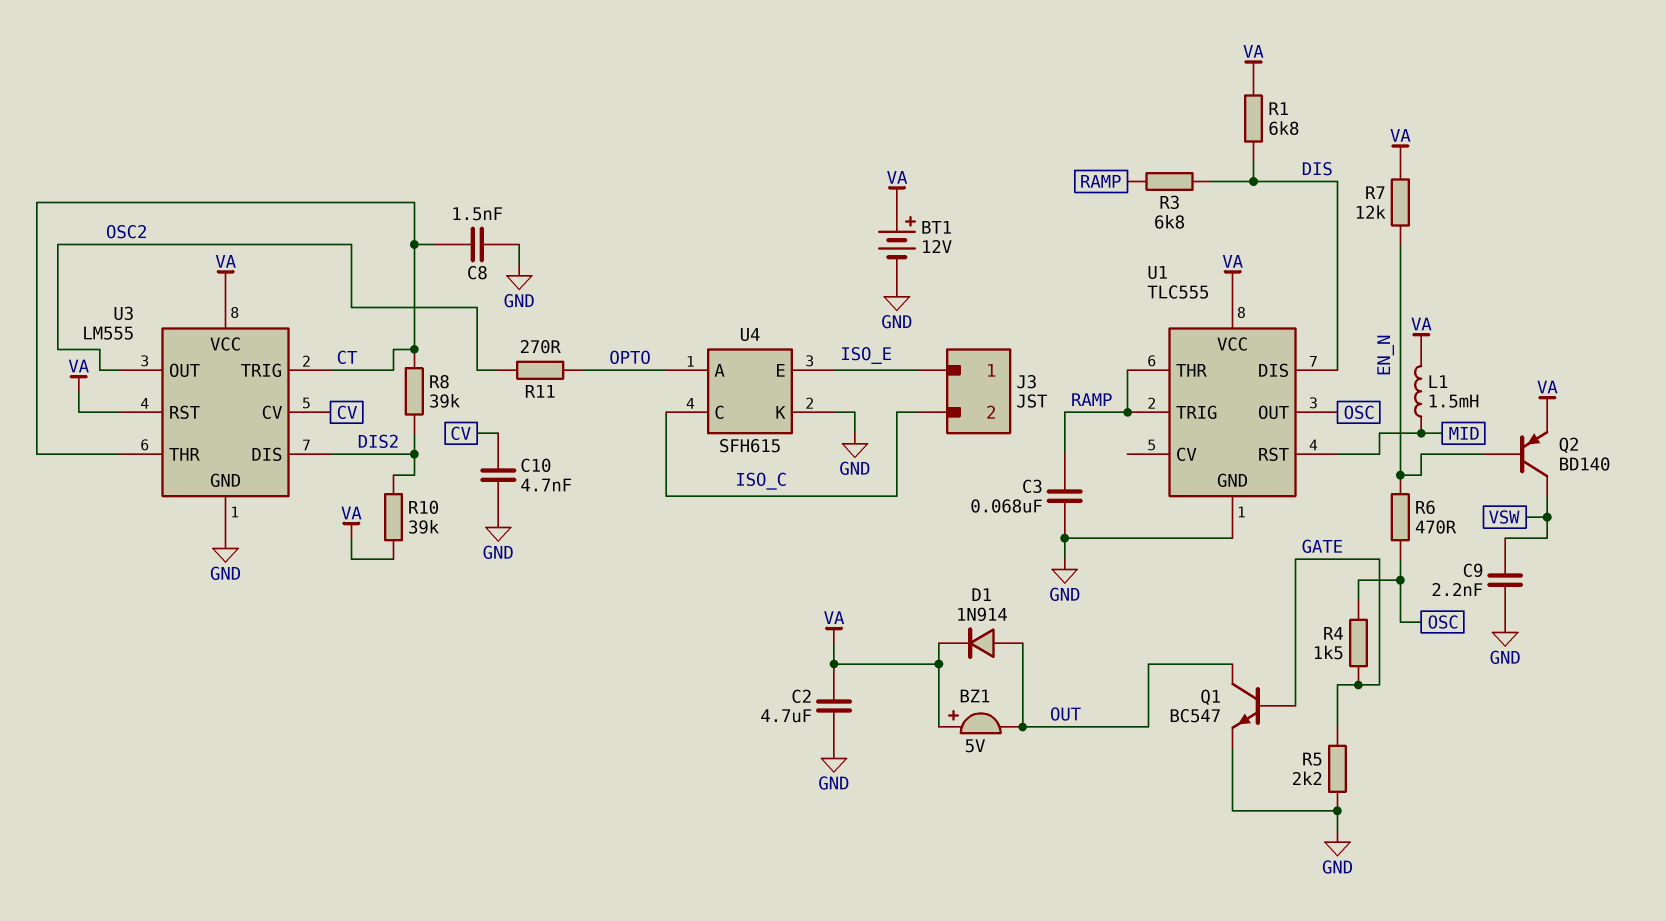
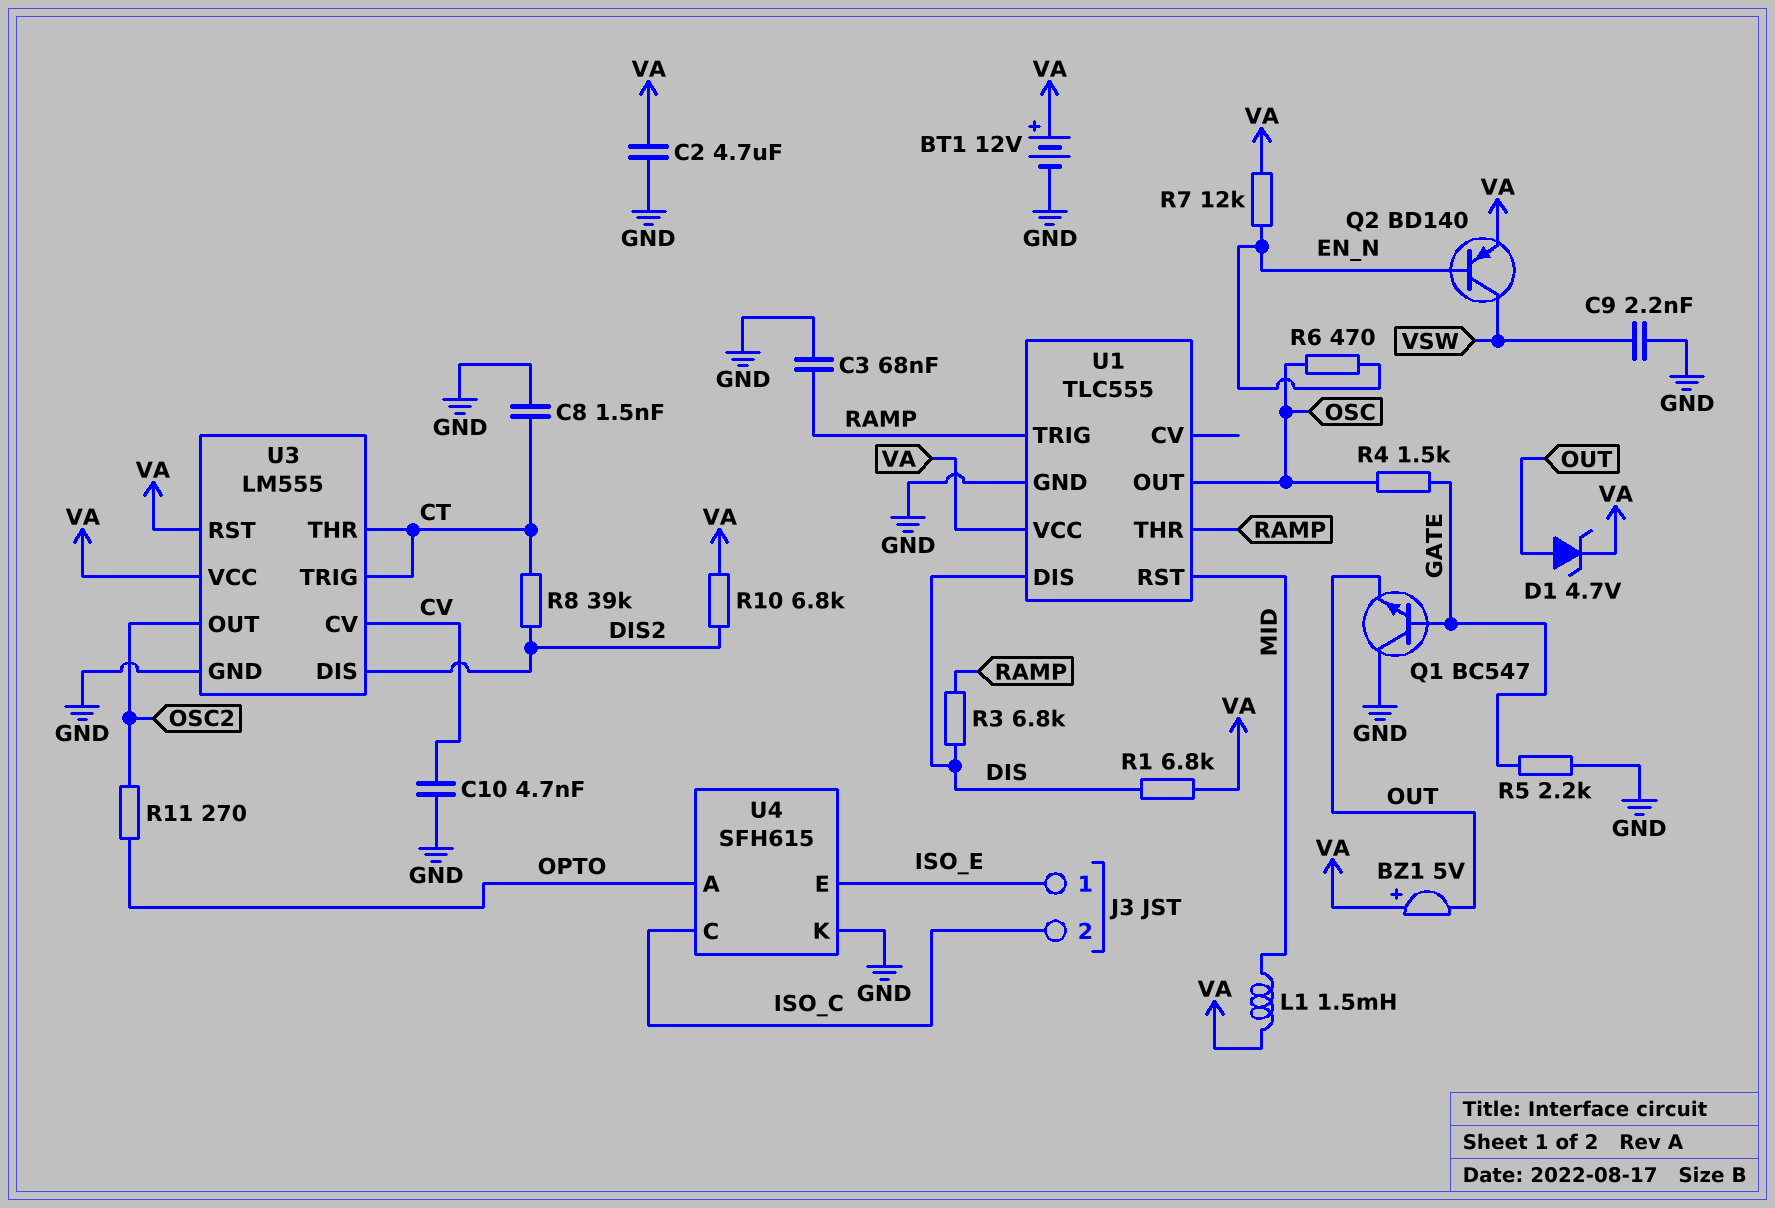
D1: diode 1N914 (A OUT, K VA) -> zener 4.7V (A OUT, K VA)
Q1: NPN BC547 (B GATE, C OUT, E GND) -> NPN BC547 (B GATE, C GND, E OUT)
R10: 39k (DIS2, VA) -> 6.8k (DIS2, VA)

